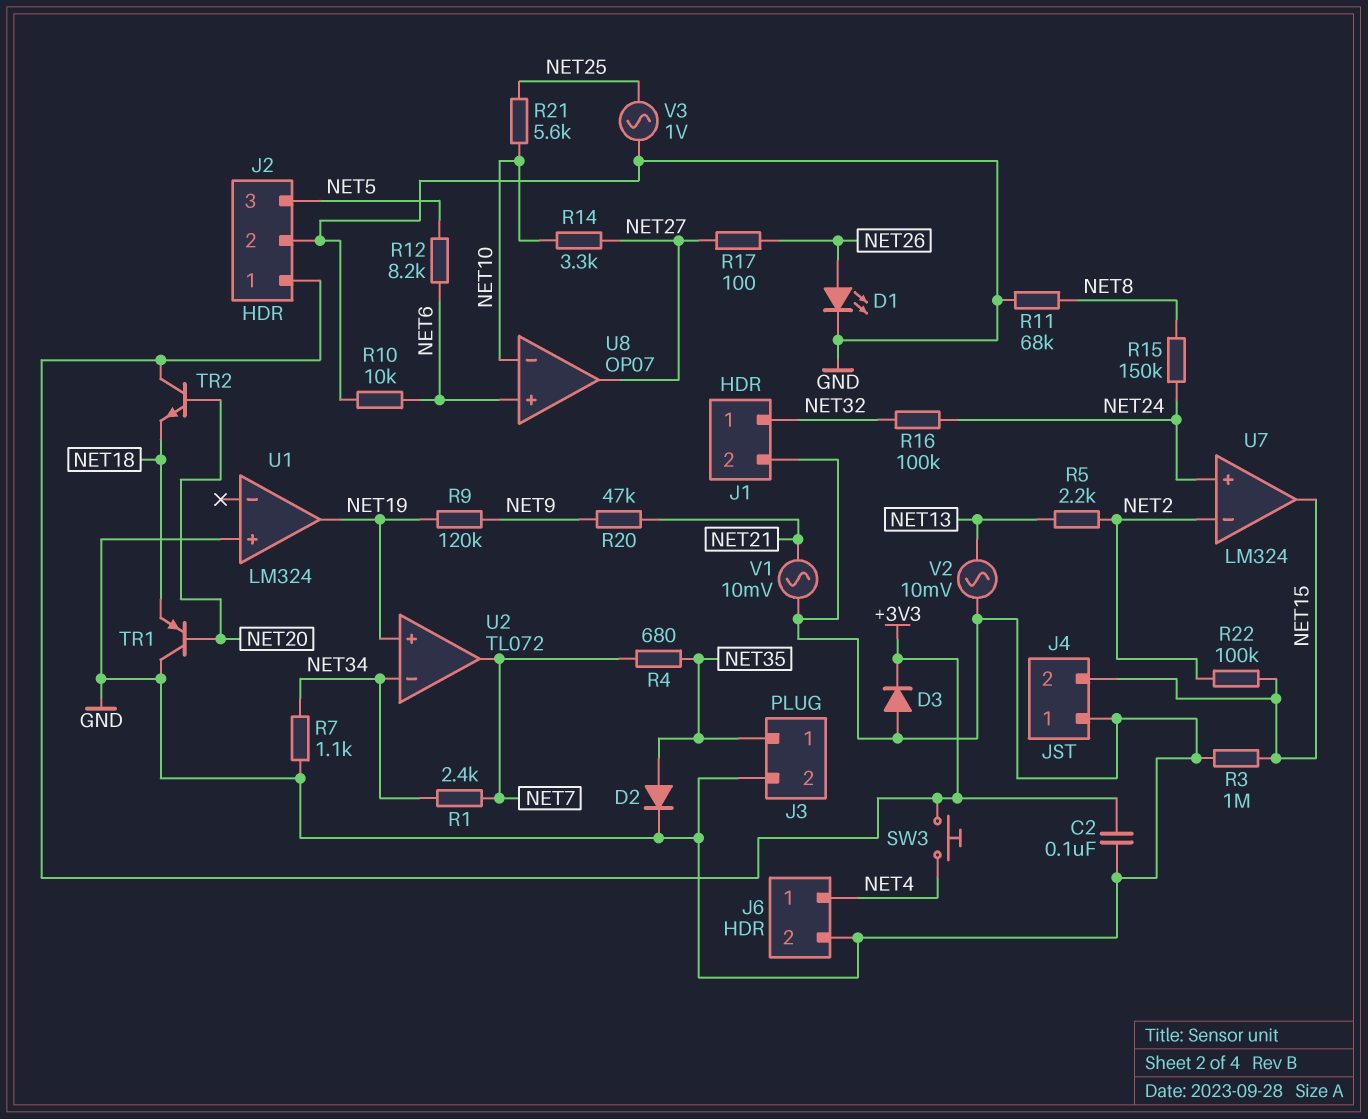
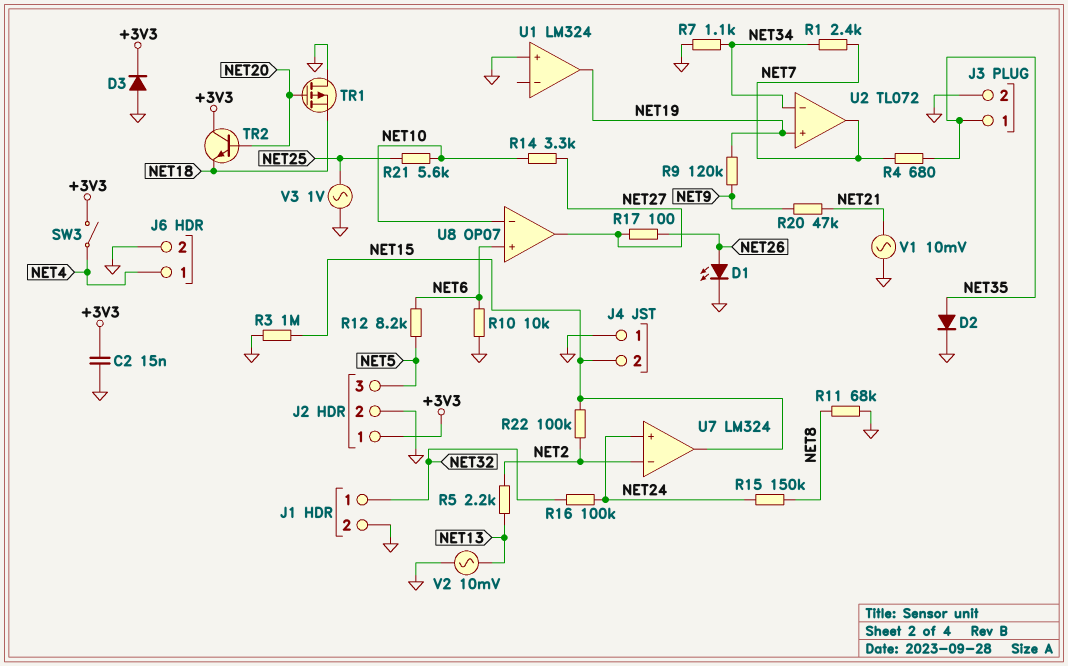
C2: 100nF (+3V3, GND) -> 15nF (+3V3, GND)
SW3: button (+3V3, NET4) -> switch (+3V3, NET4)
TR1: PNP (B NET20, C GND, E NET18) -> PMOS (G NET20, D GND, S NET18)

